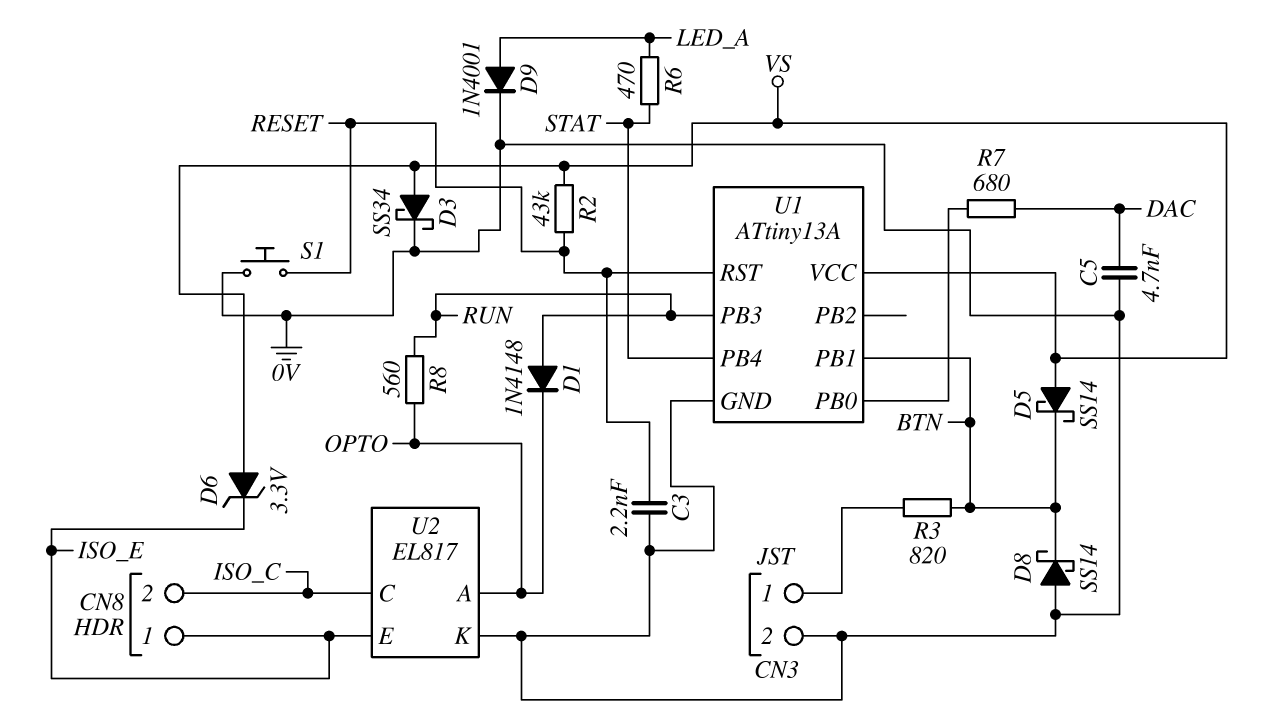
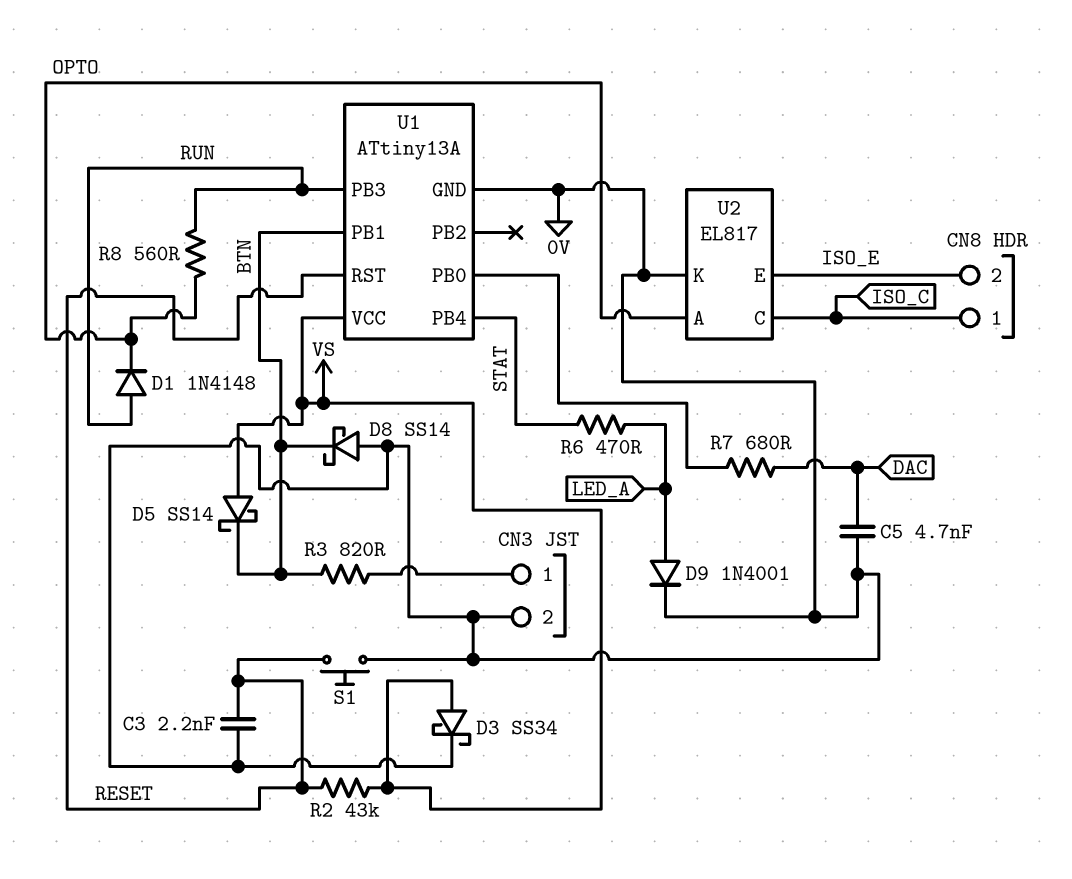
CN8 pin 1: ISO_E -> ISO_C
CN8 pin 2: ISO_C -> ISO_E
D6: zener 3.3V (A VS, K ISO_E) -> none

